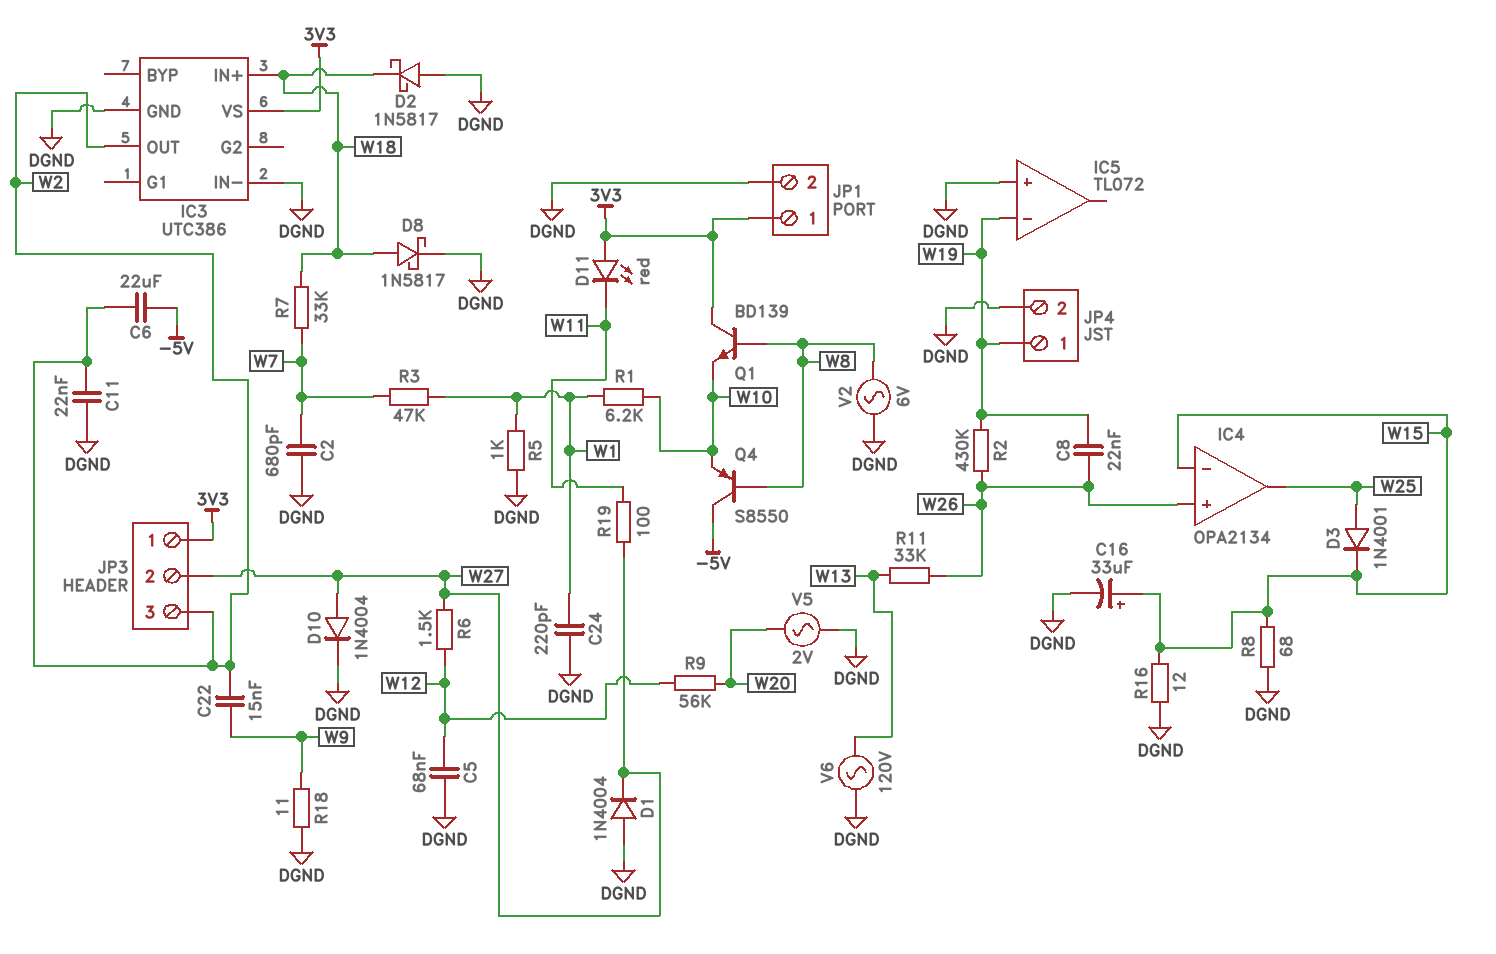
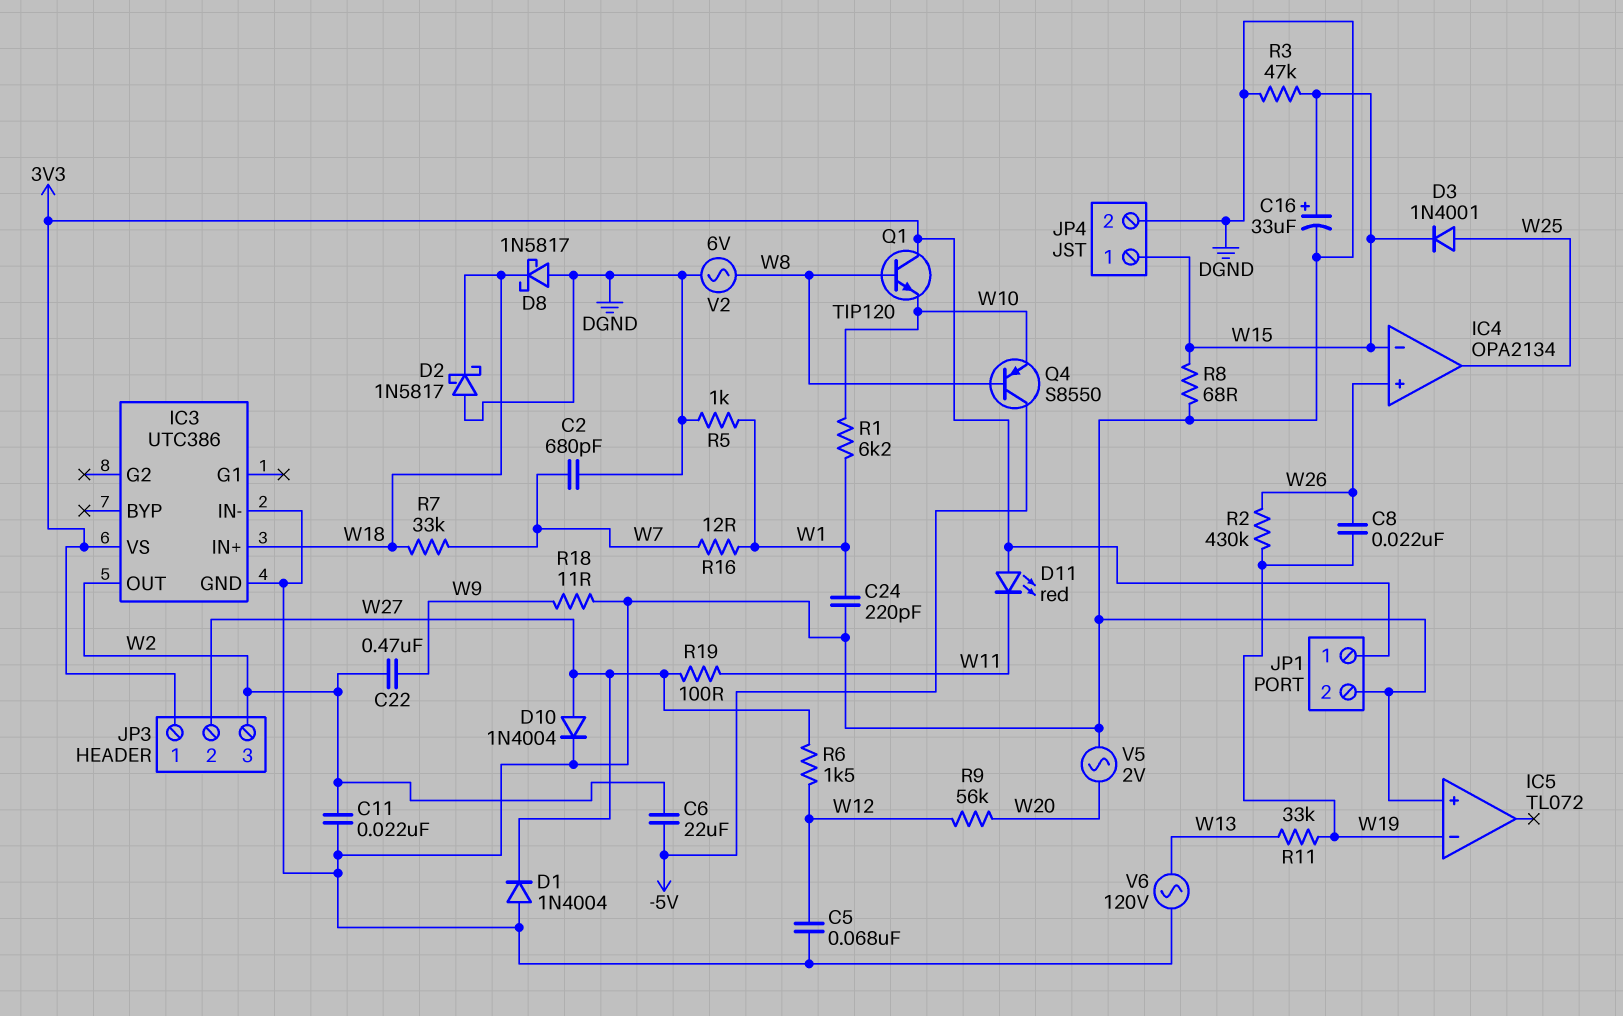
C22: 15nF (W2, W9) -> 470nF (W2, W9)
D8: schottky 1N5817 (A W18, K DGND) -> schottky 1N5817 (A DGND, K W18)
JP4 pin 1: W19 -> W15
Q1: NPN BD139 (B W8, C 3V3, E W10) -> NPN TIP120 (B W8, C 3V3, E W10)
R3: 47k (W1, W7) -> 47k (DGND, W15)
R11: 33k (W13, W26) -> 33k (W13, W19)
R16: 12 (DGND, W15) -> 12 (W1, W7)

